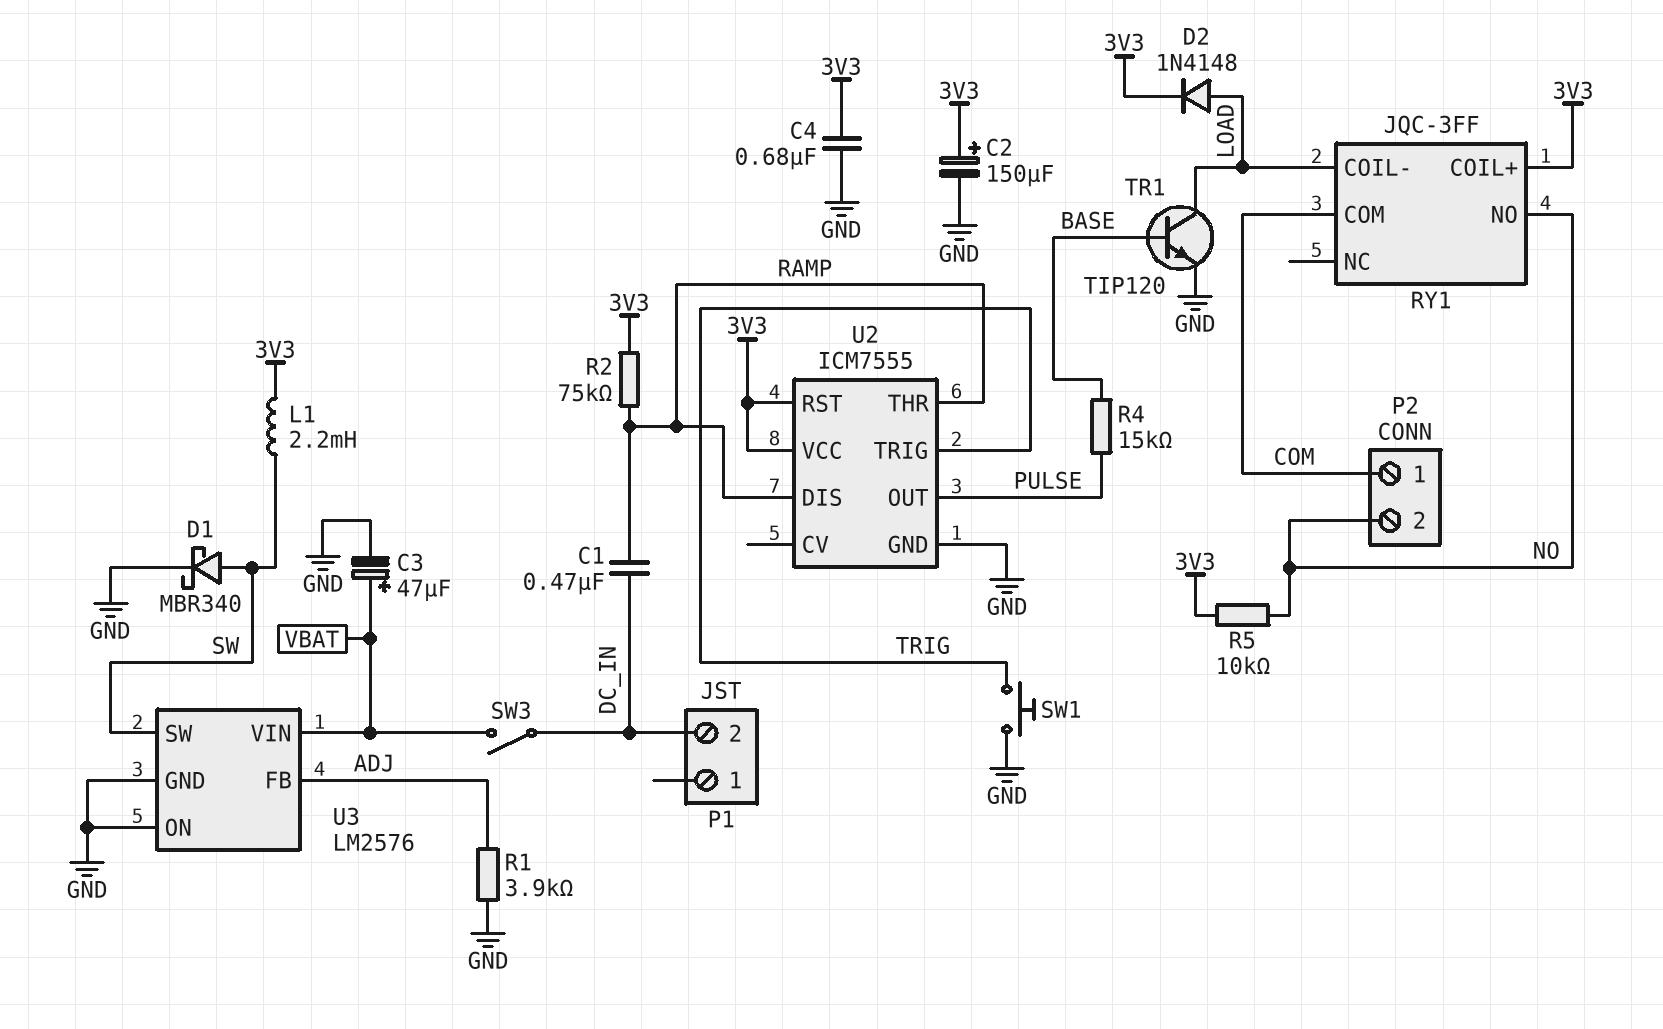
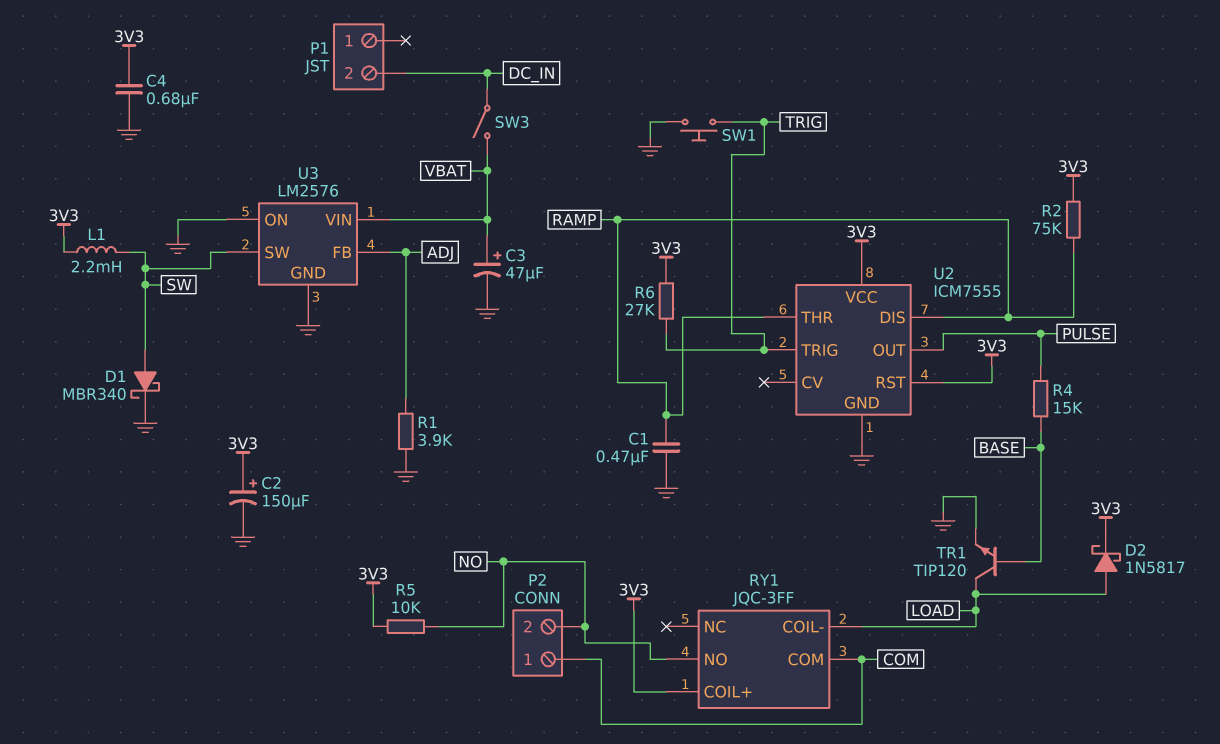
C1: 470nF (DC_IN, RAMP) -> 470nF (GND, RAMP)
D2: diode 1N4148 (A LOAD, K 3V3) -> schottky 1N5817 (A LOAD, K 3V3)
R6: none -> 27k (3V3, TRIG)

